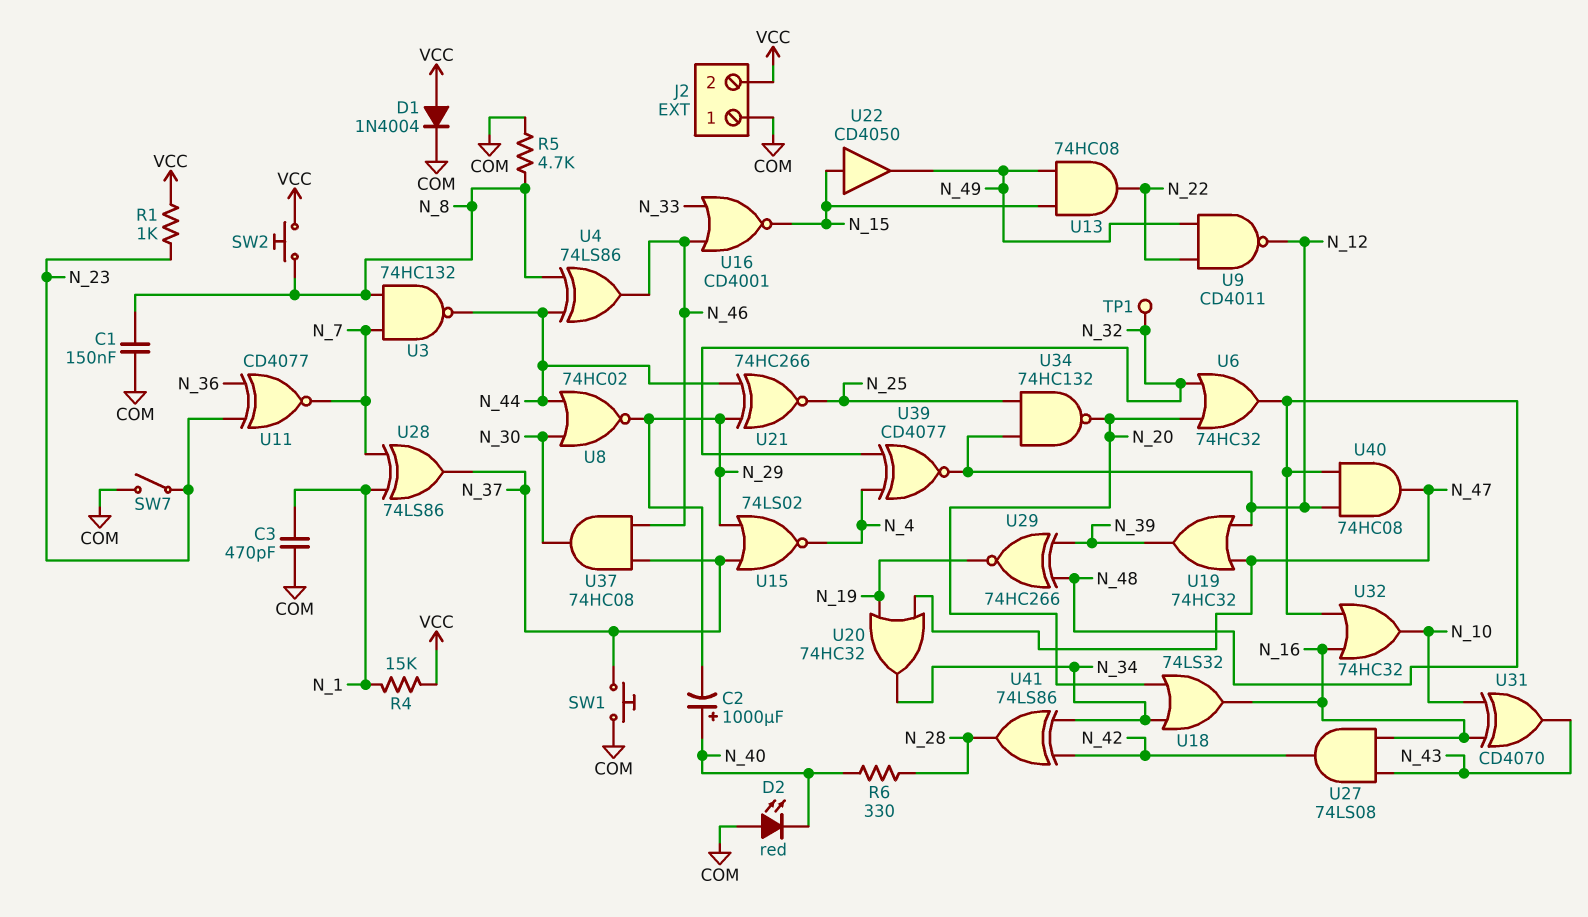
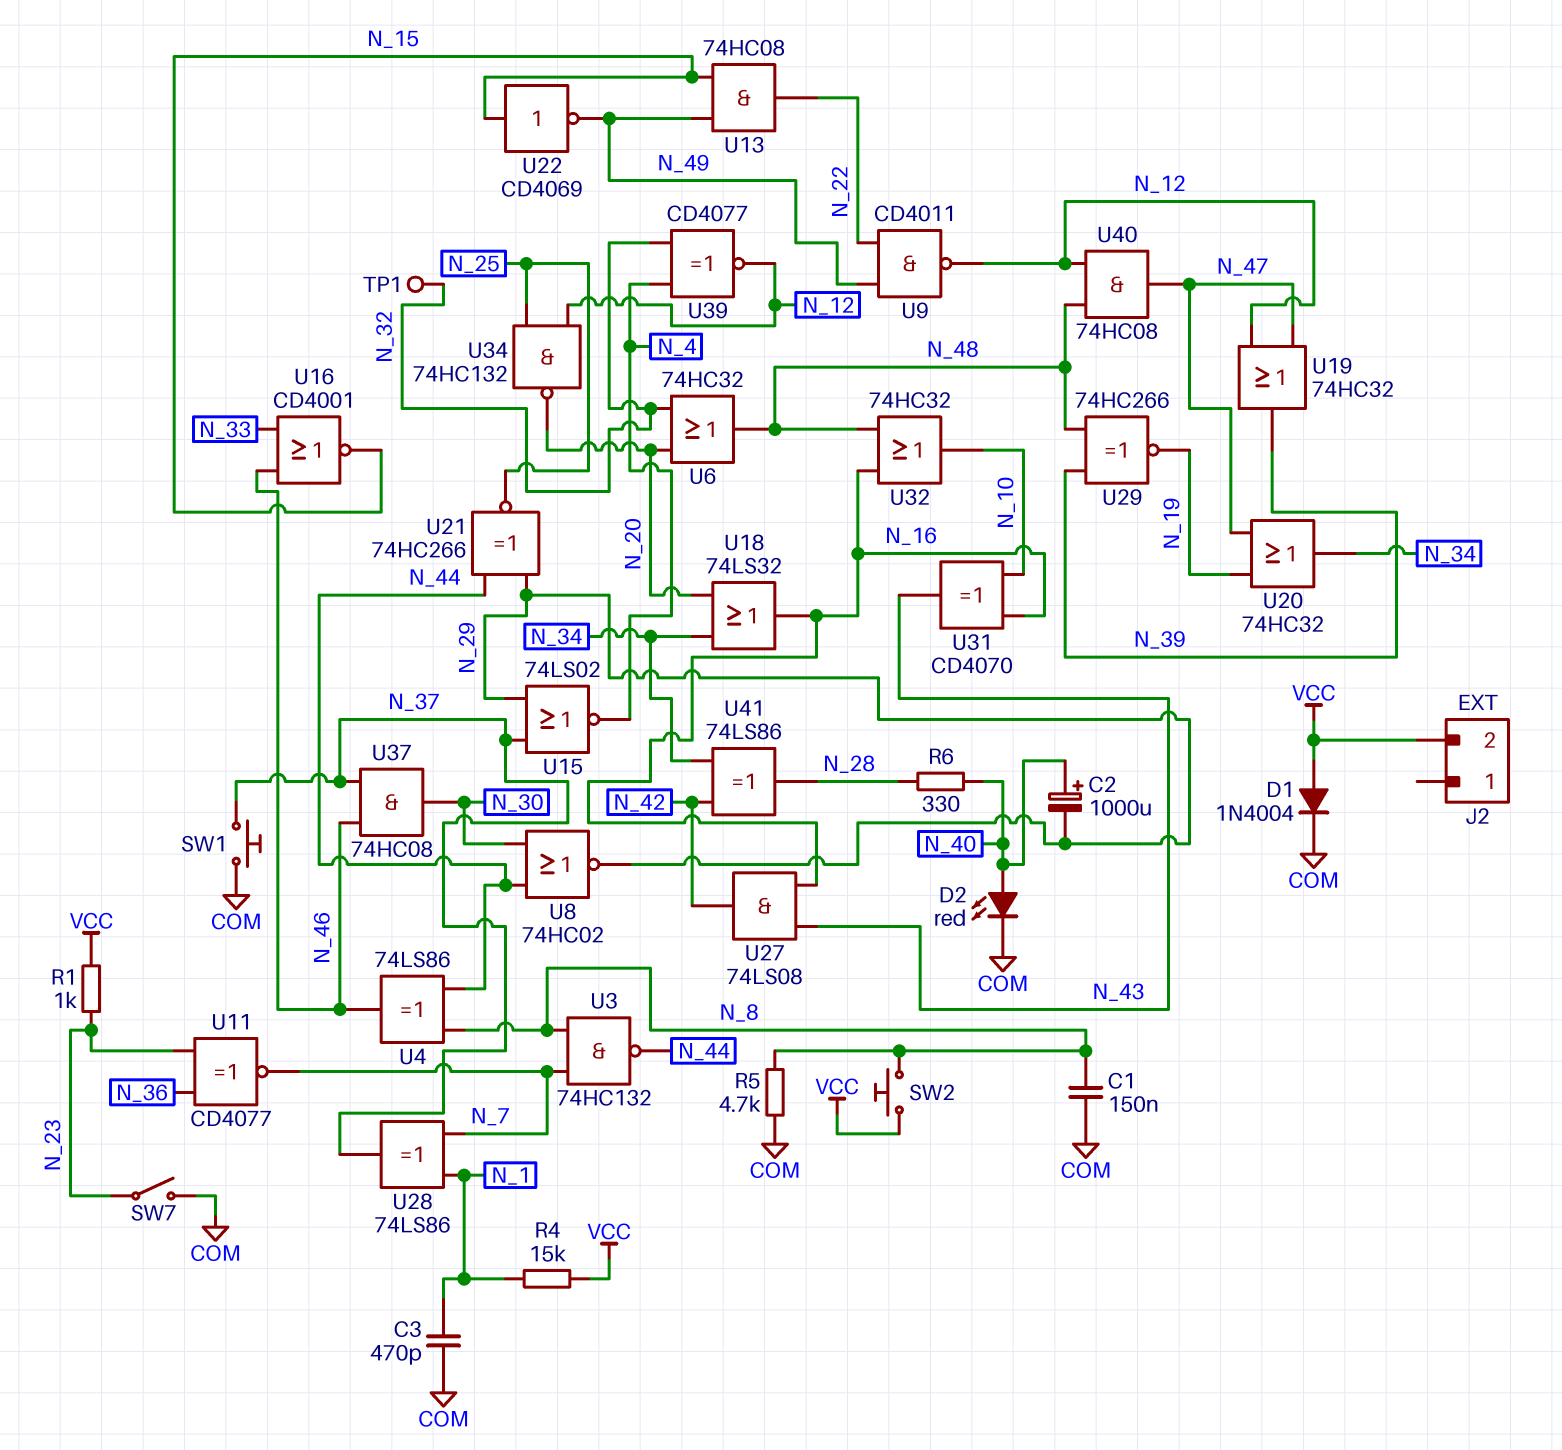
D2: LED red (A COM, K N_40) -> LED red (A N_40, K COM)
J2 pin 1: COM -> none
U22: buffer CD4050 (in N_15, out N_49) -> NOT CD4069 (in N_15, out N_49)

